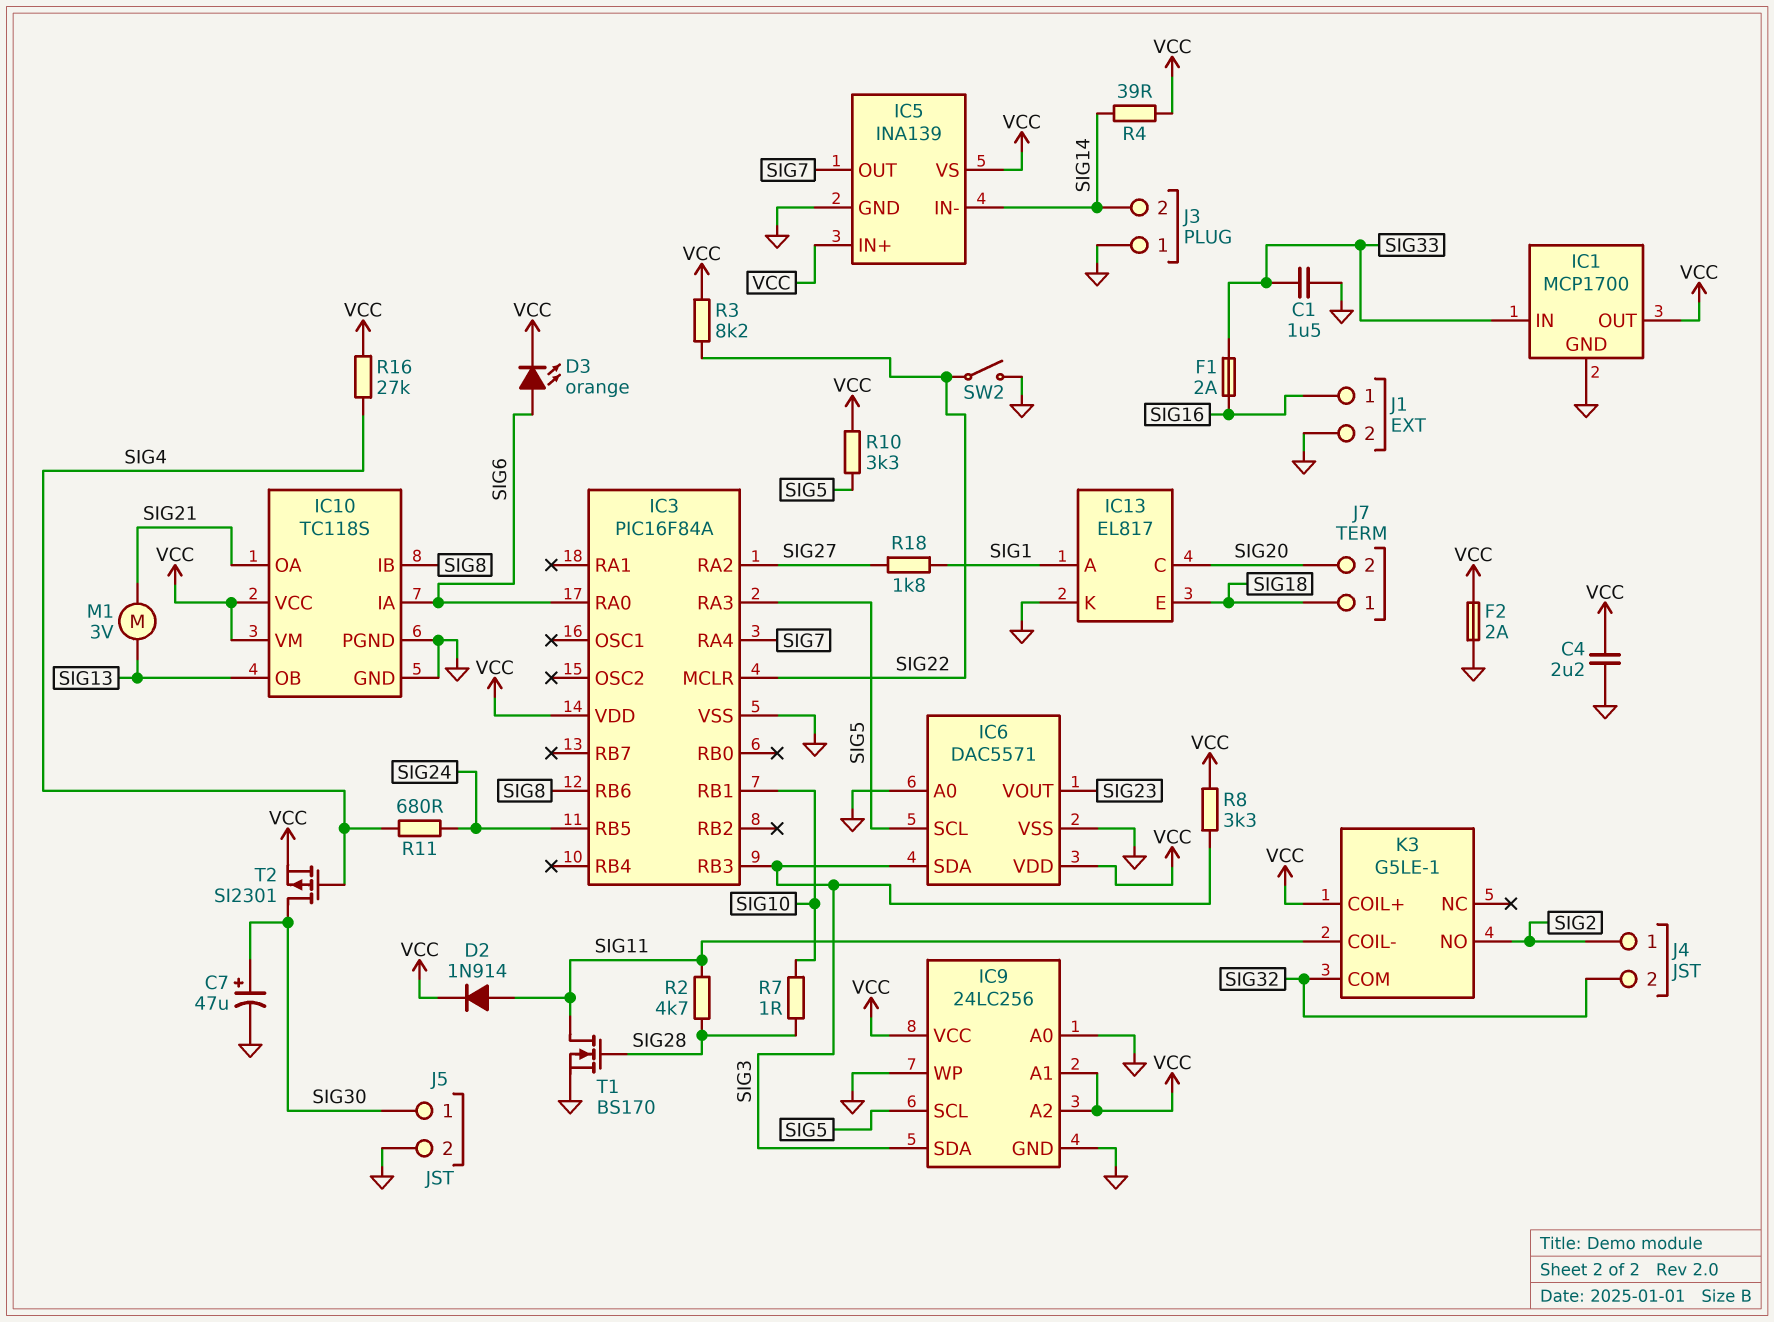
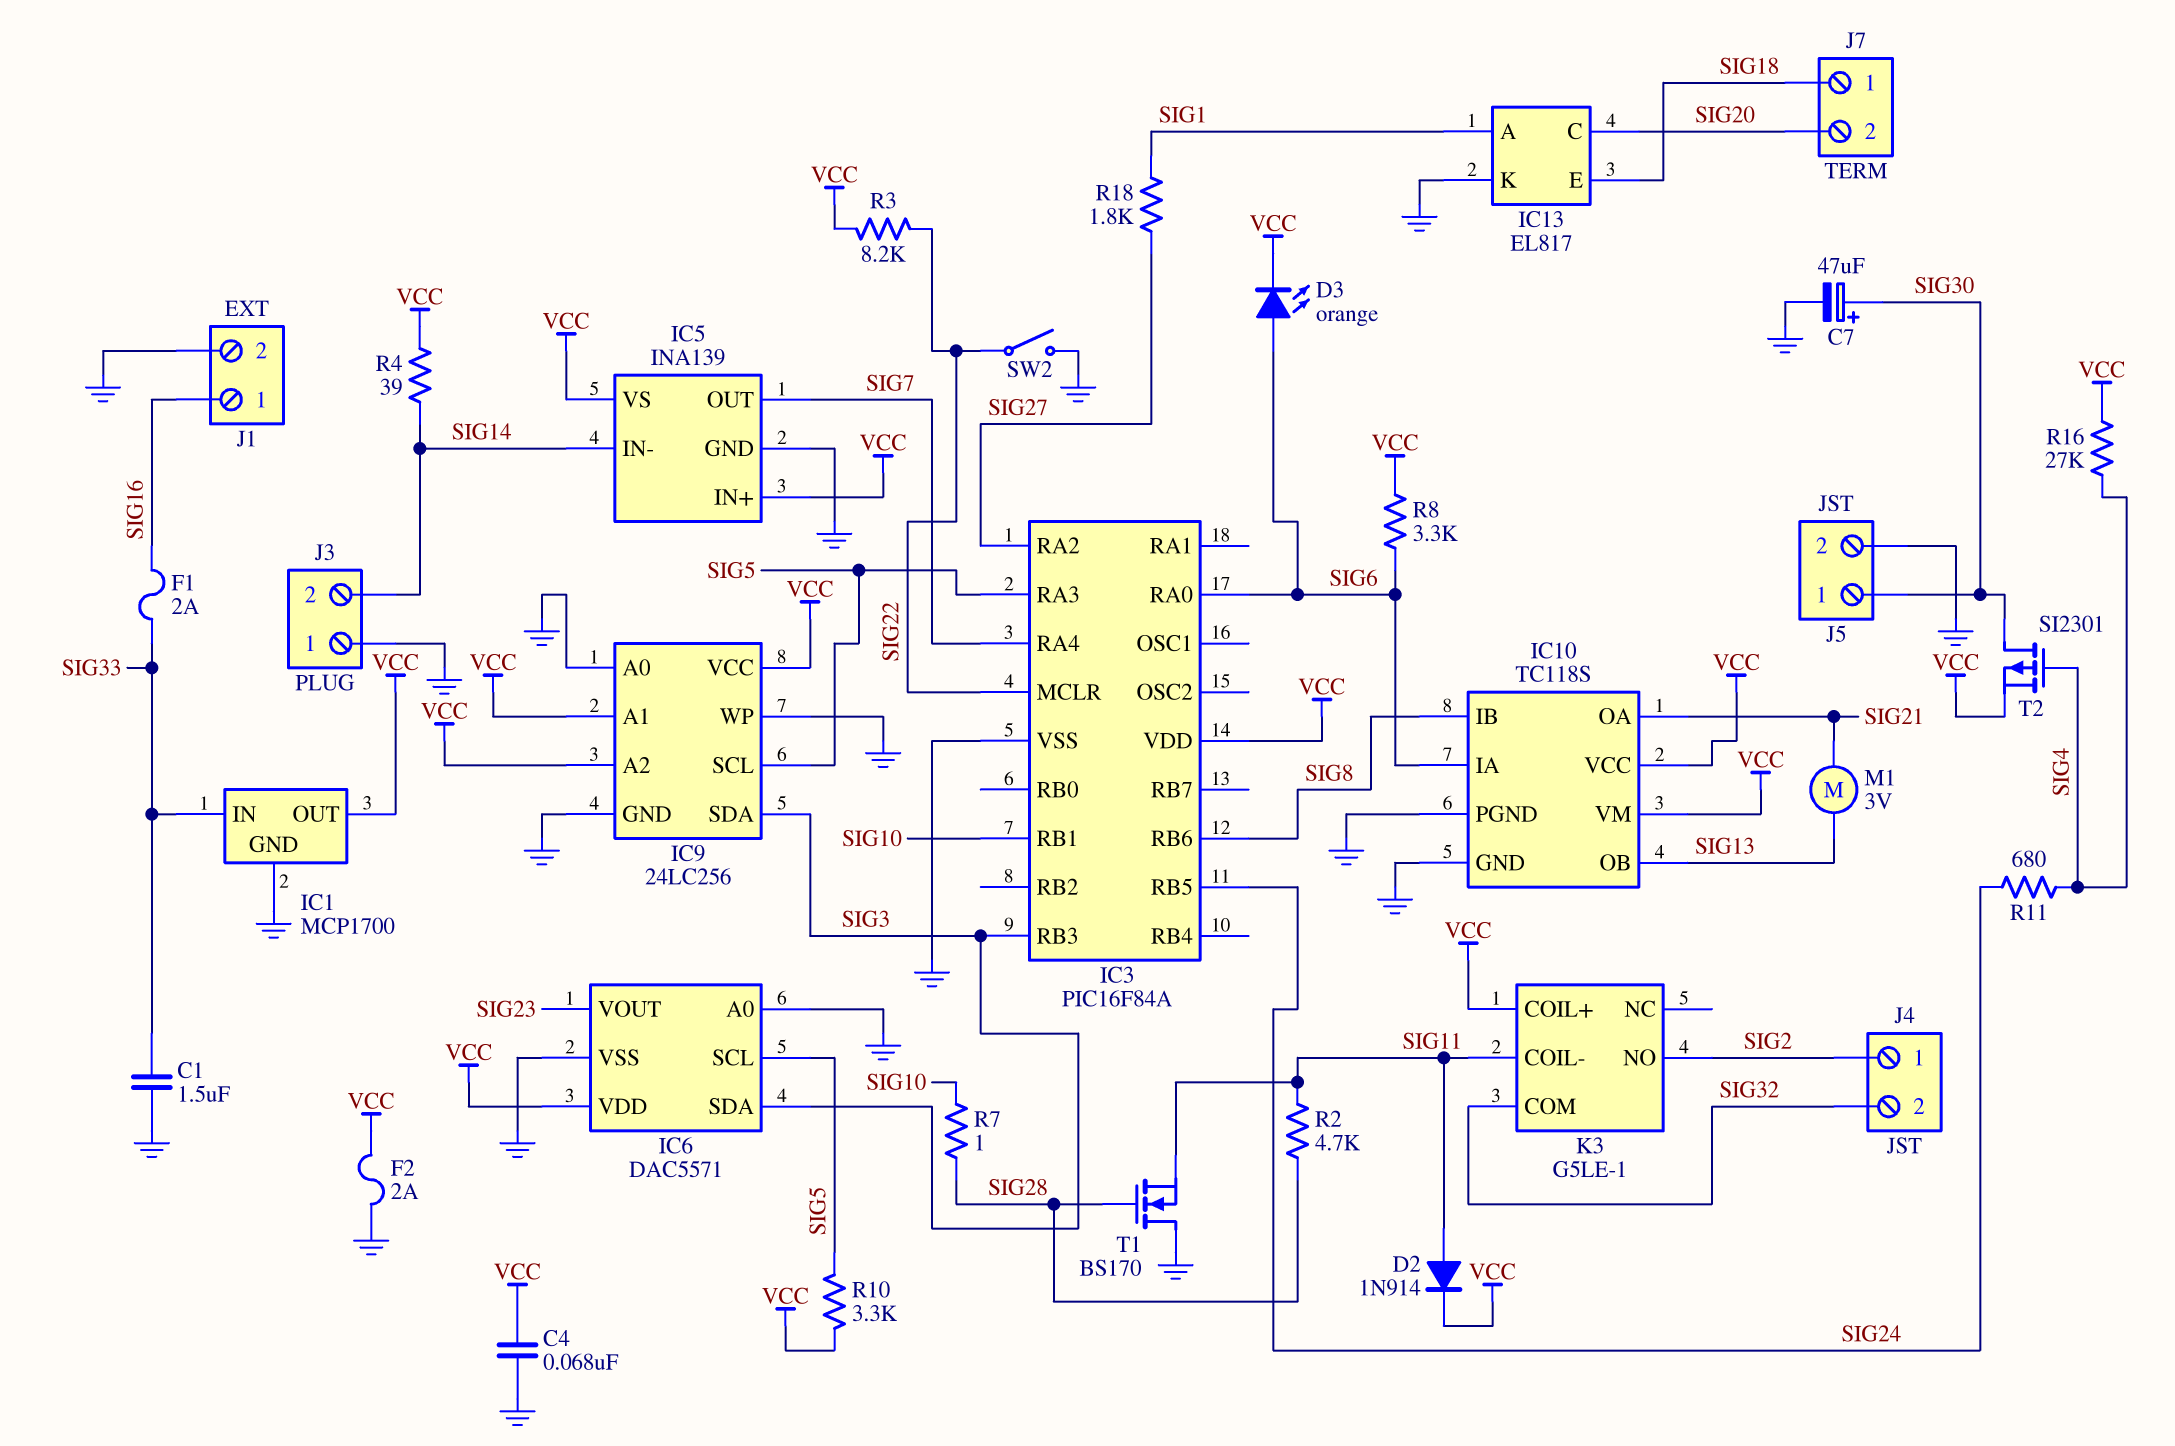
C4: 2.2uF (GND, VCC) -> 68nF (GND, VCC)
R8: 3.3k (SIG3, VCC) -> 3.3k (SIG6, VCC)
T1: NMOS BS170 (G SIG28, D SIG11, S GND) -> NMOS BS170 (G SIG28, D GND, S SIG11)

